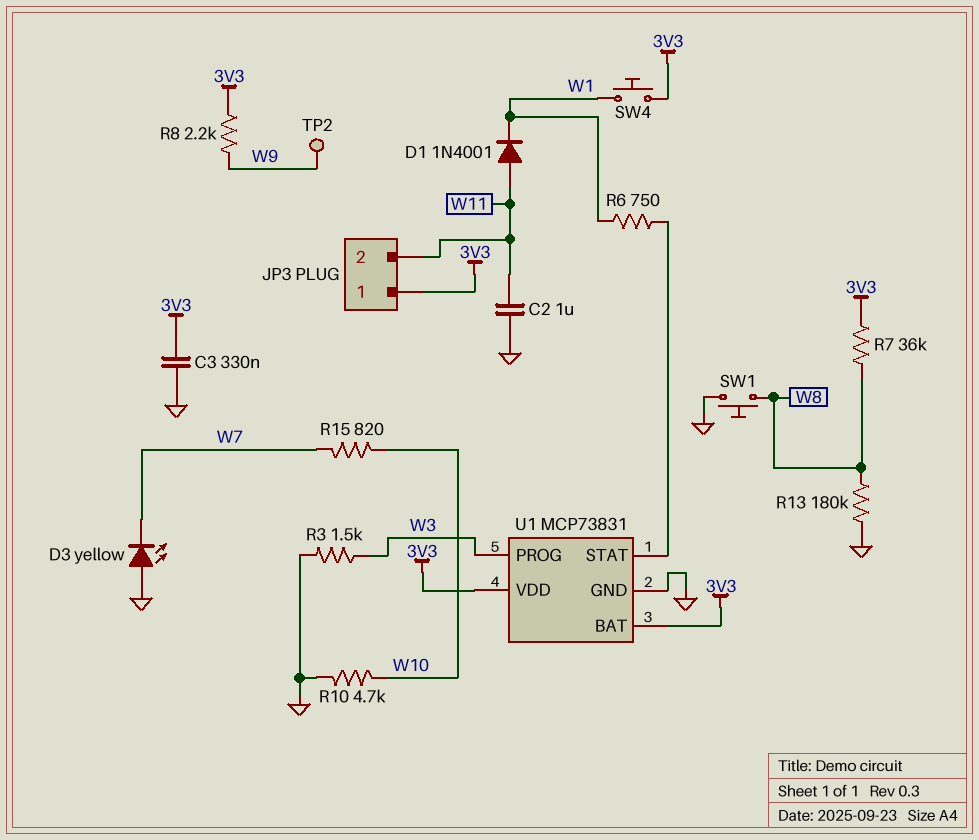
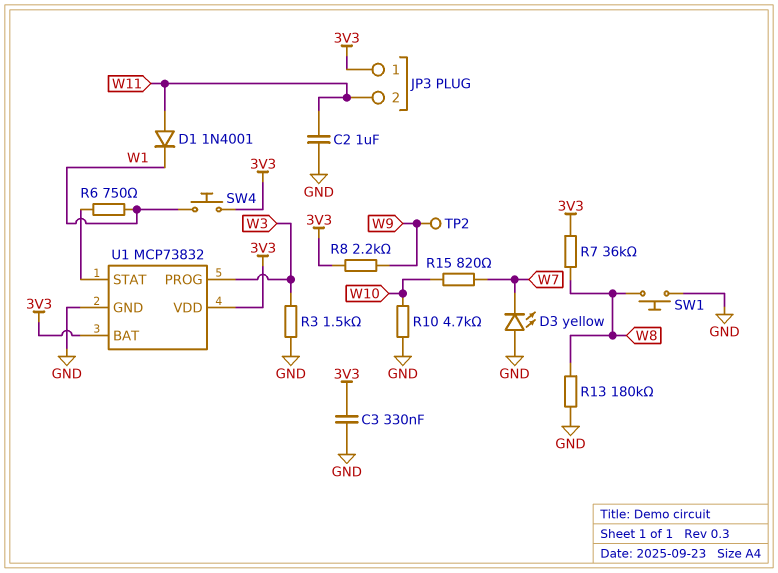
U1: MCP73831 -> MCP73832

